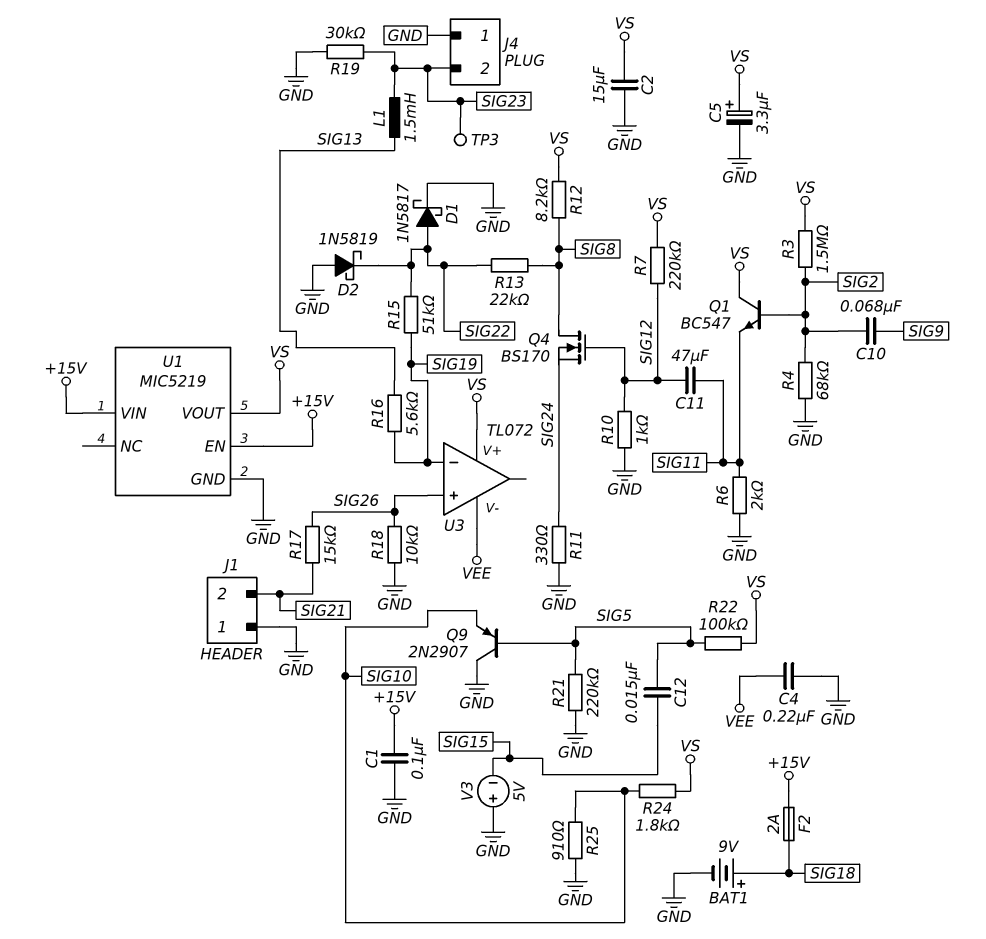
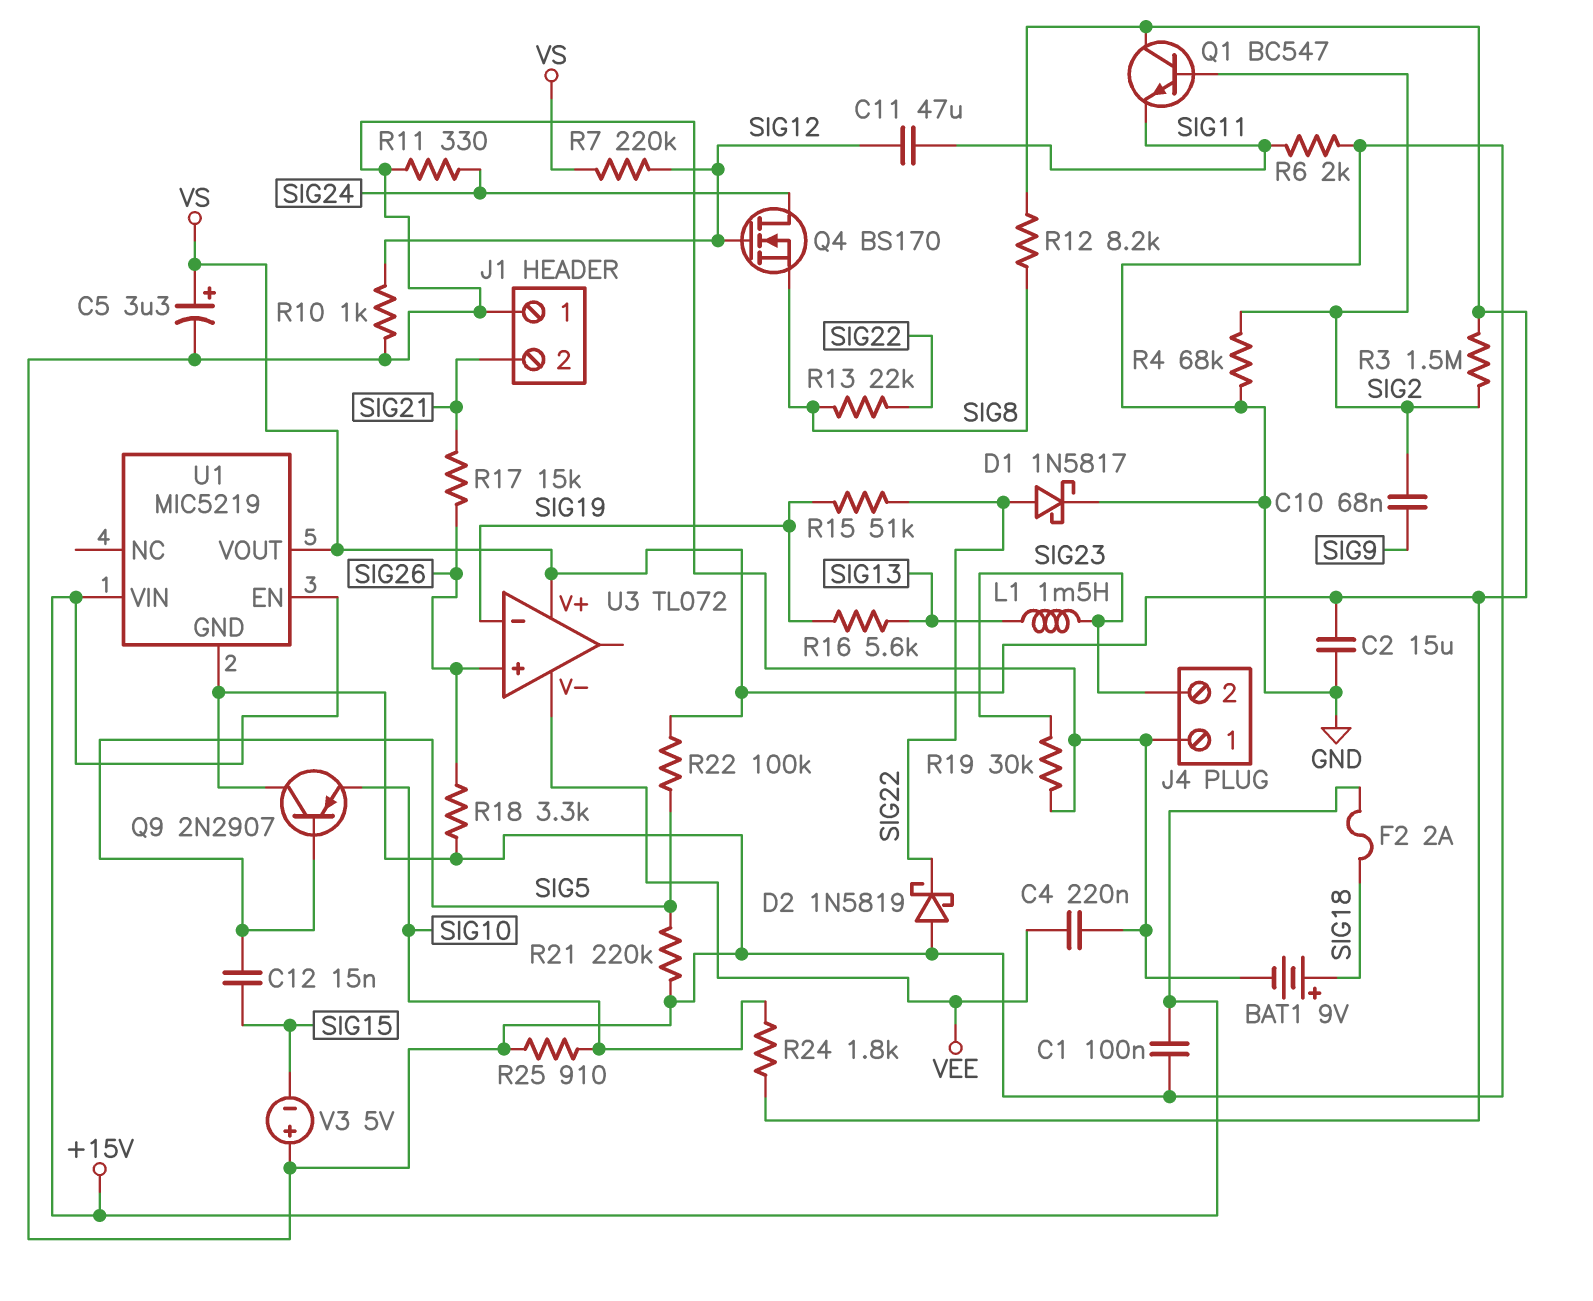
Q4: NMOS BS170 (G SIG12, D SIG8, S SIG24) -> NMOS BS170 (G SIG12, D SIG24, S SIG8)
R18: 10k (GND, SIG26) -> 3.3k (GND, SIG26)
TP3: test point (SIG23) -> none

